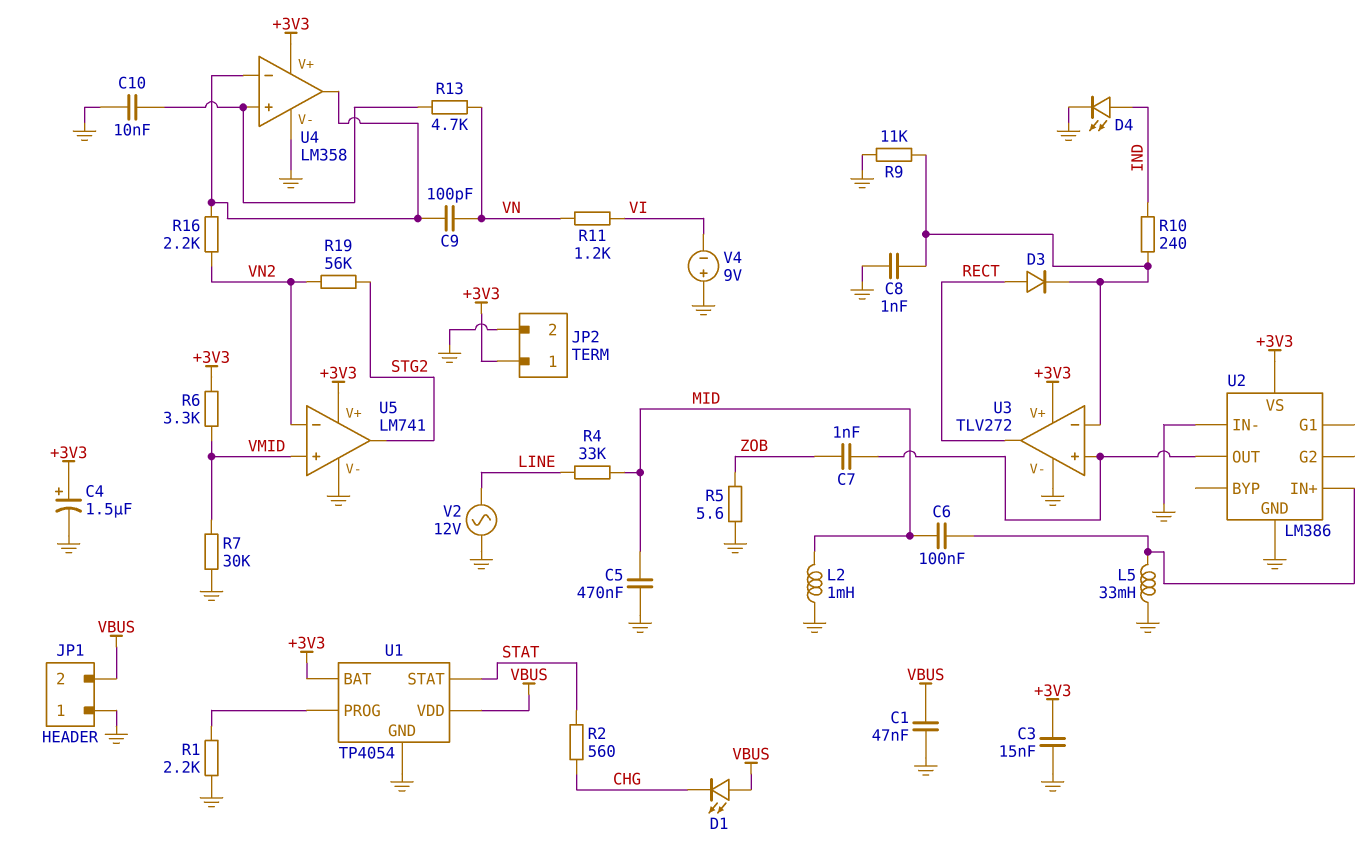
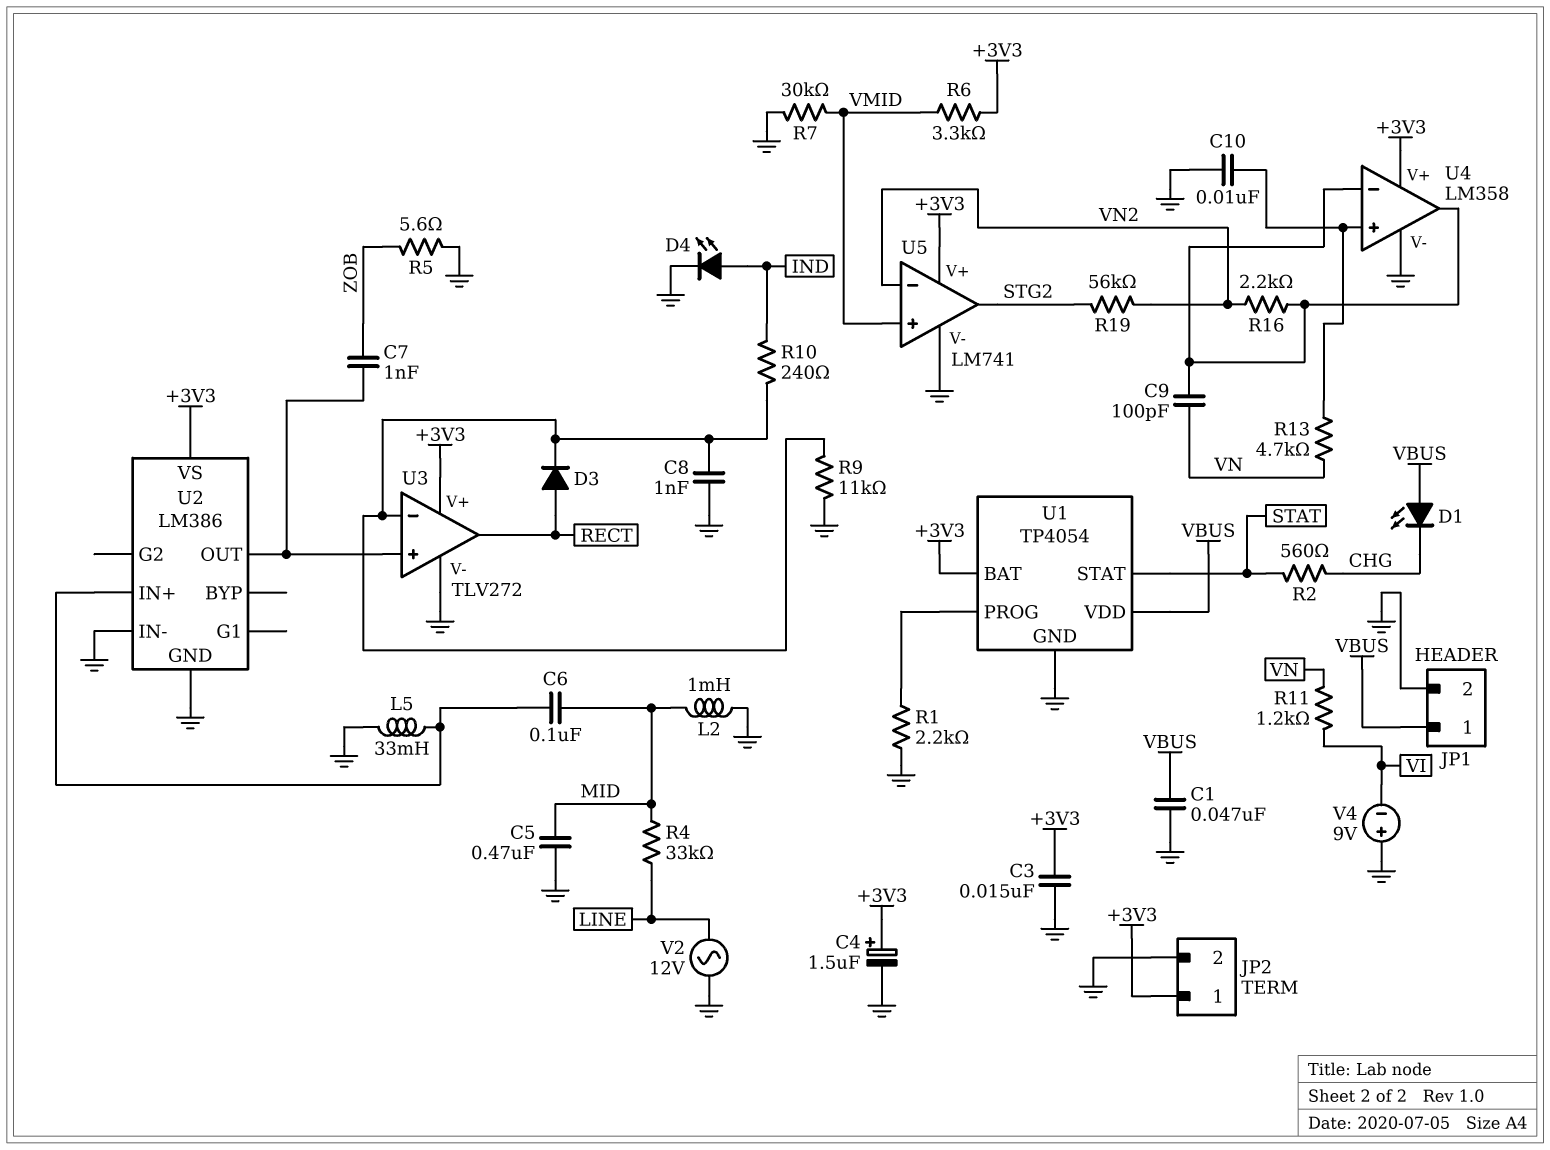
JP1 pin 1: GND -> VBUS
JP1 pin 2: VBUS -> GND

